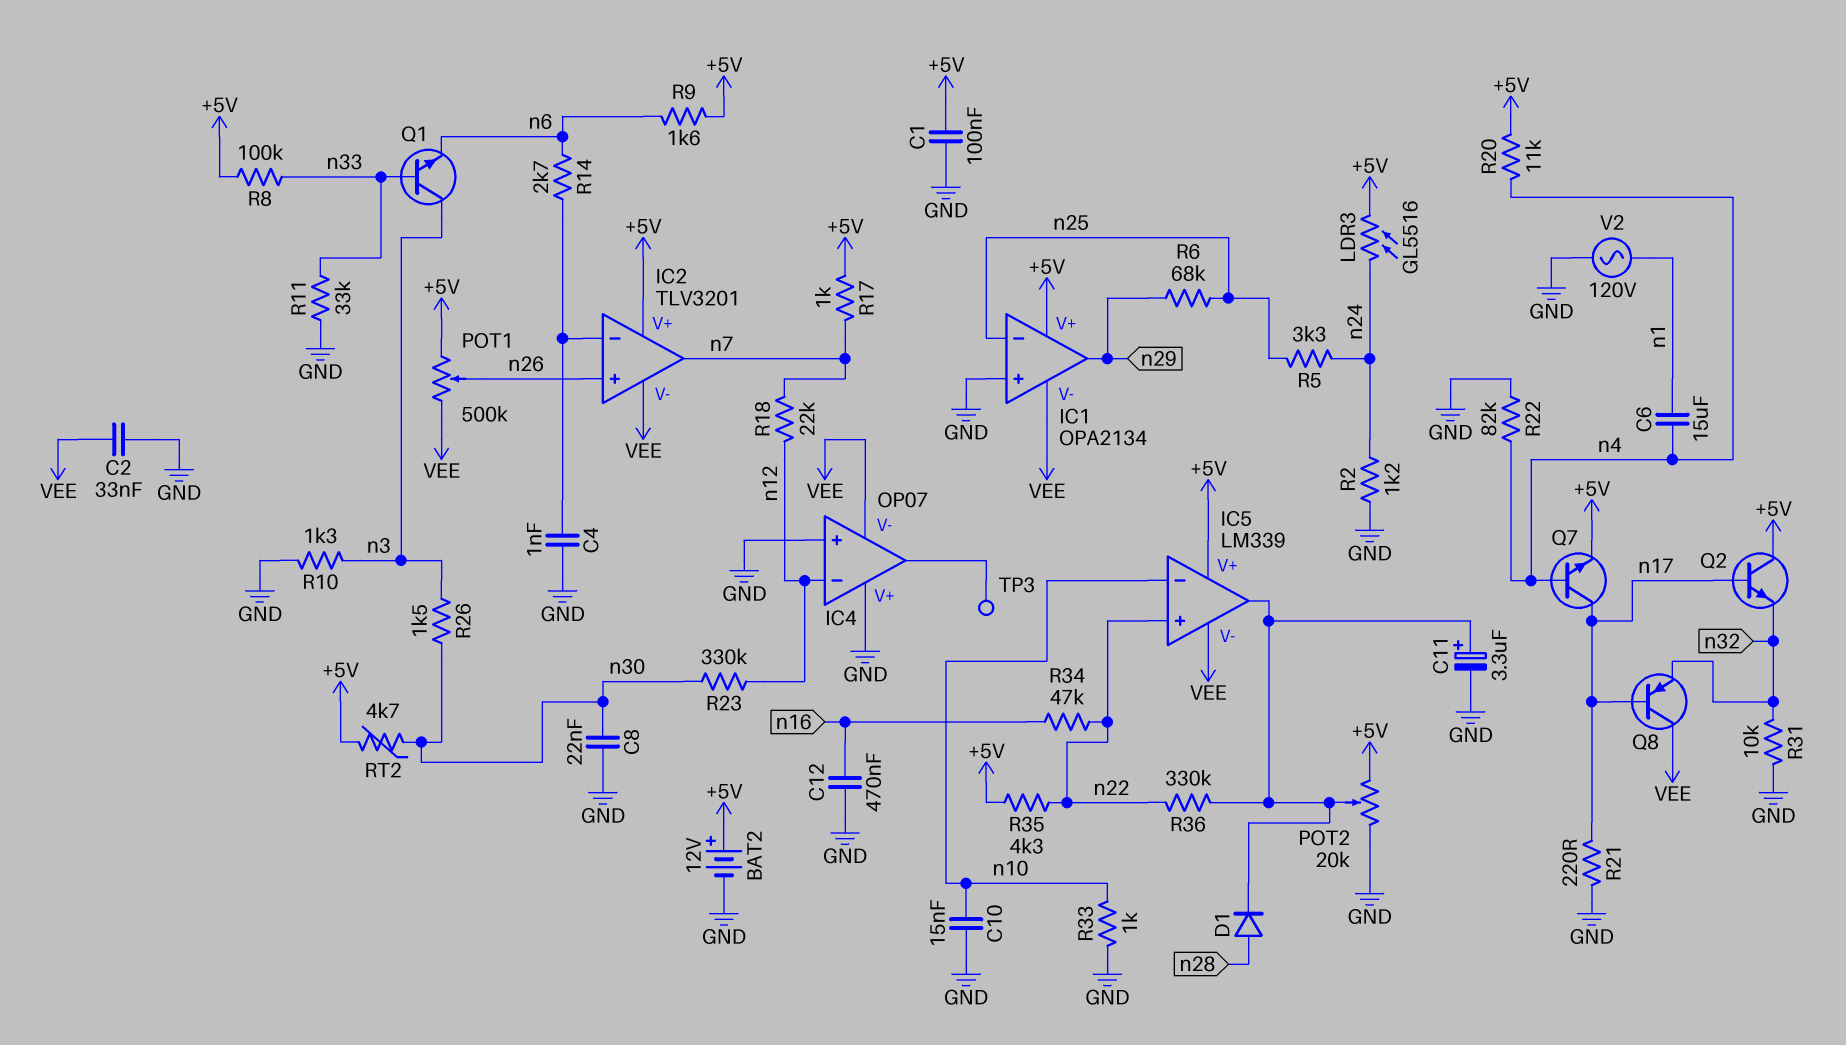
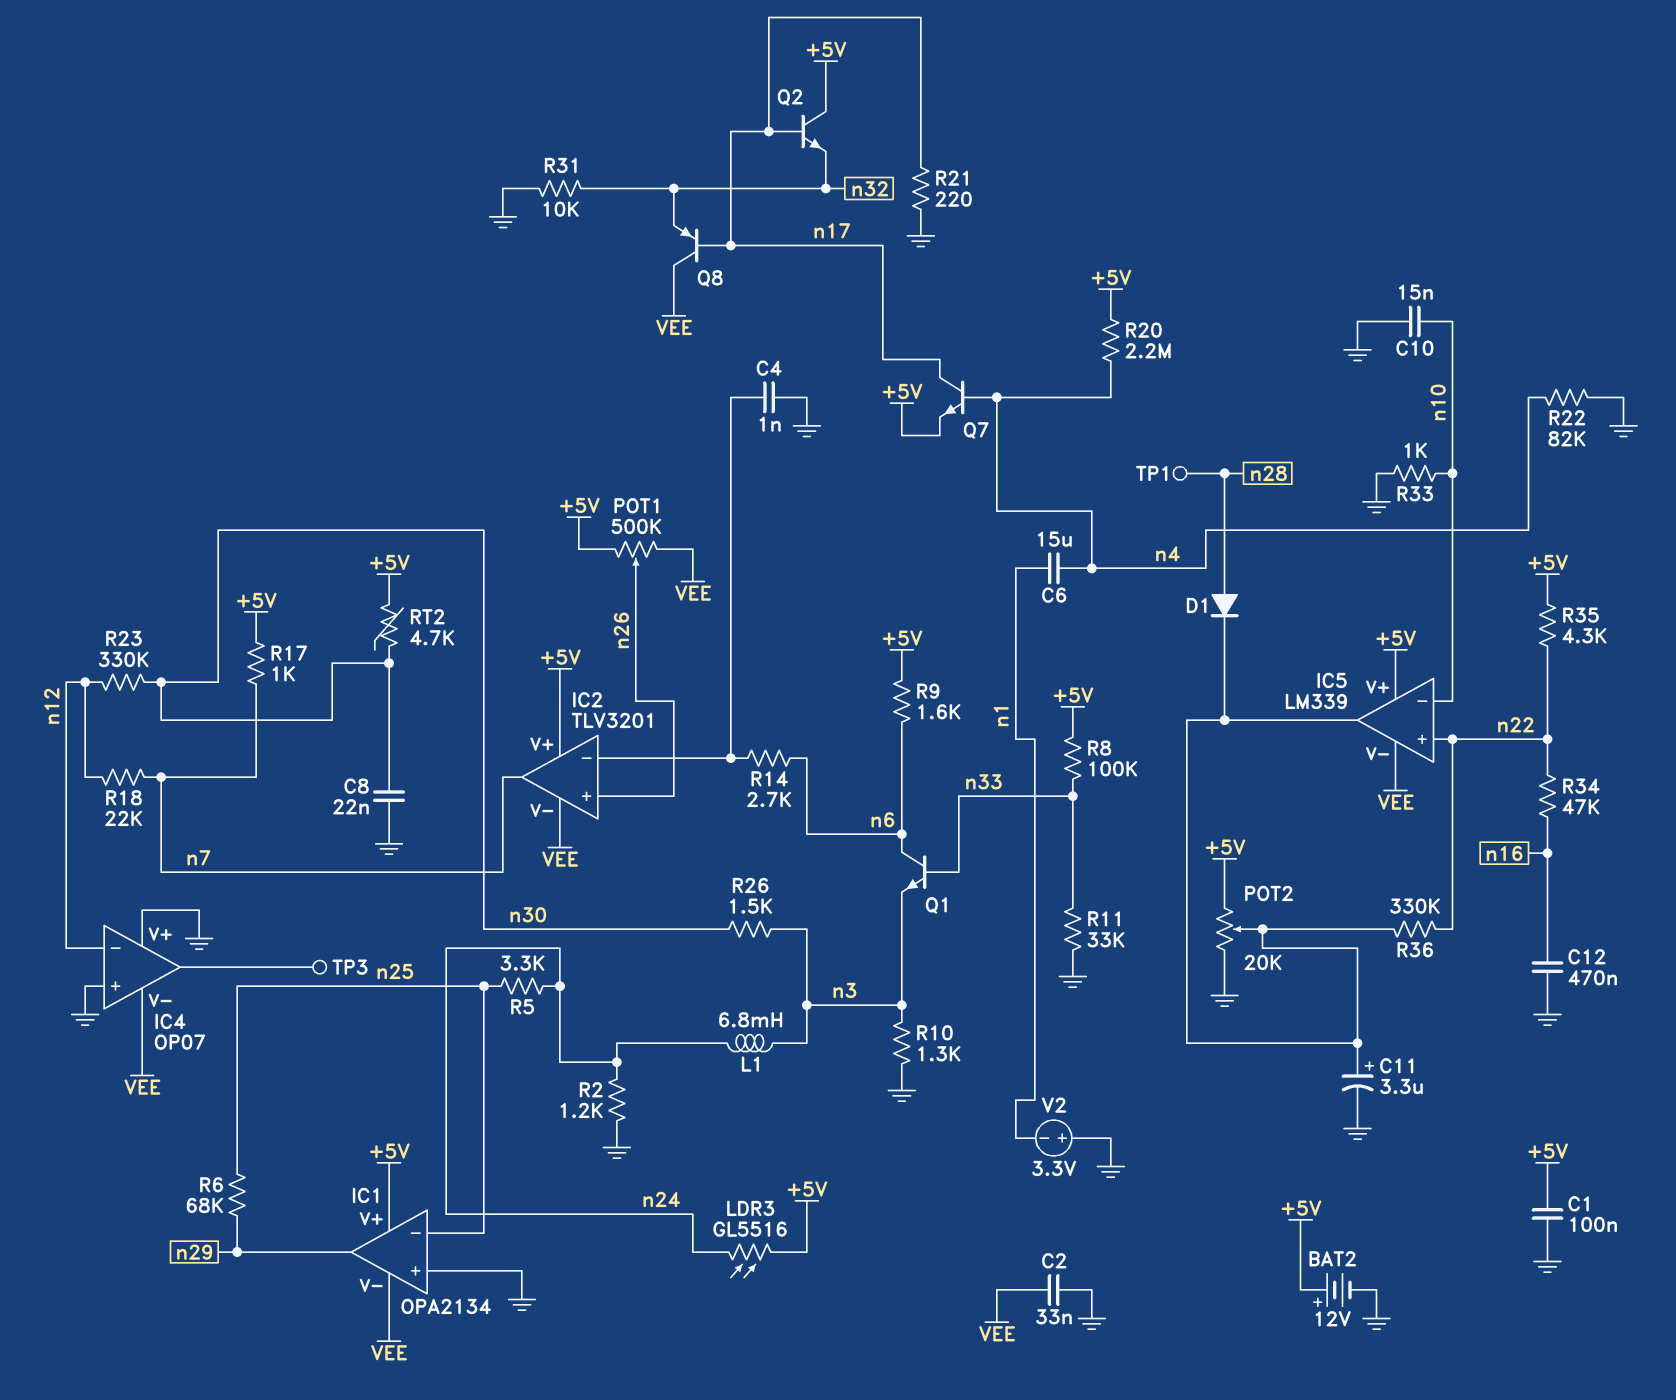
L1: none -> 6.8mH (n3, n24)
Q1: NPN (B n33, C n3, E n6) -> NPN (B n33, C n6, E n3)
R20: 11k (+5V, n4) -> 2.2M (+5V, n4)
TP1: none -> test point (n28)
V2: AC 120V (GND, n1) -> 3.3V (plus GND, minus n1)

